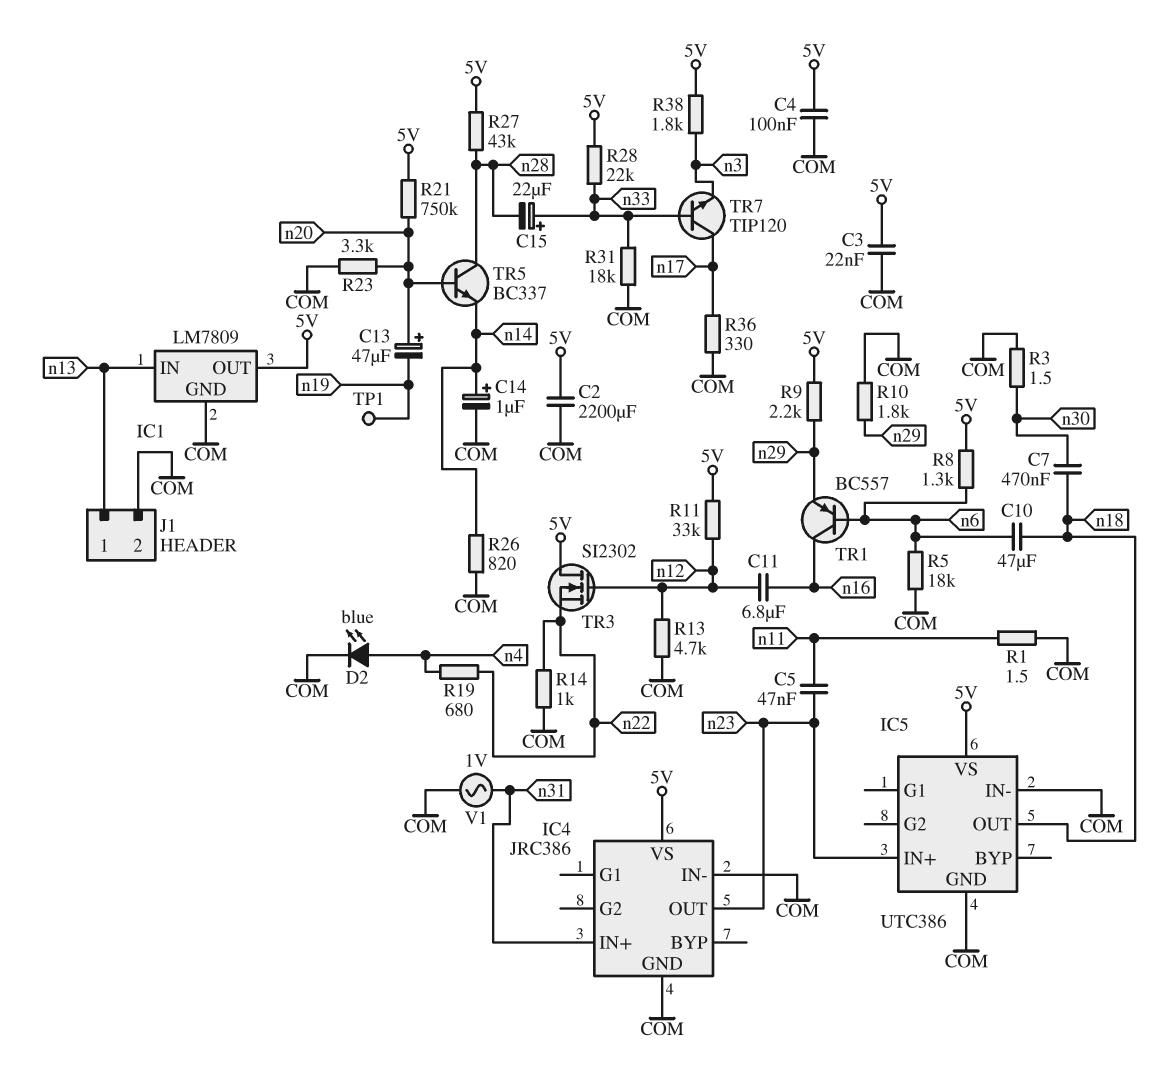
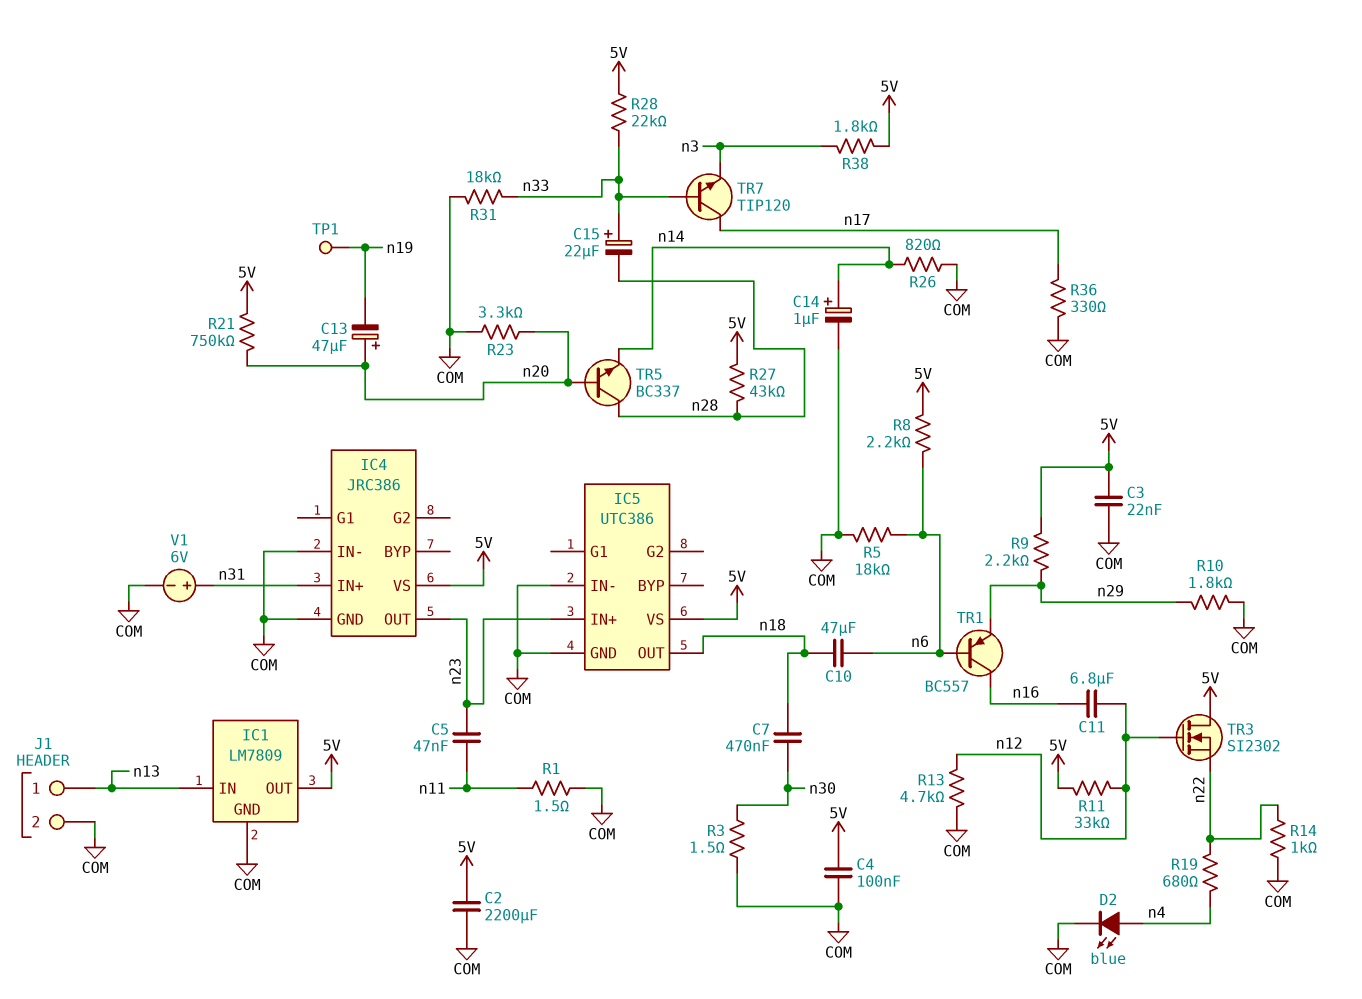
R8: 1.3k (5V, n6) -> 2.2k (5V, n6)
V1: AC 1V (COM, n31) -> 6V (plus n31, minus COM)

